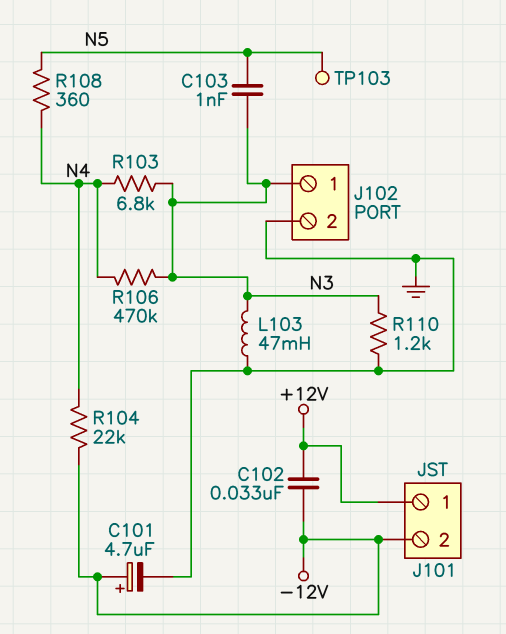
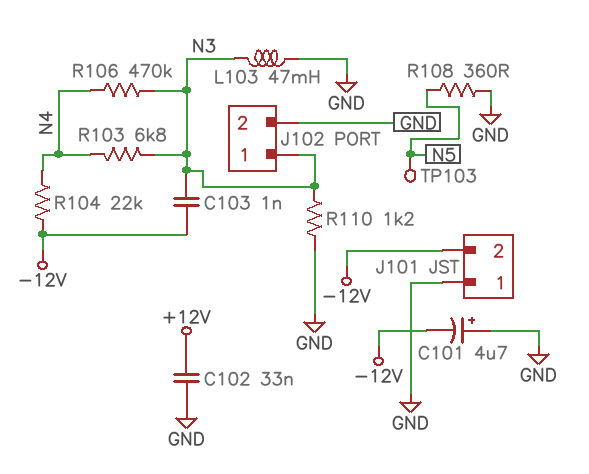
C101: 4.7uF (plus -12V, minus GND) -> 4.7uF (plus GND, minus -12V)
C102: 33nF (+12V, -12V) -> 33nF (+12V, GND)
C103: 1nF (N3, N5) -> 1nF (-12V, N3)
J101 pin 1: +12V -> GND
R108: 360 (N4, N5) -> 360 (GND, N5)

